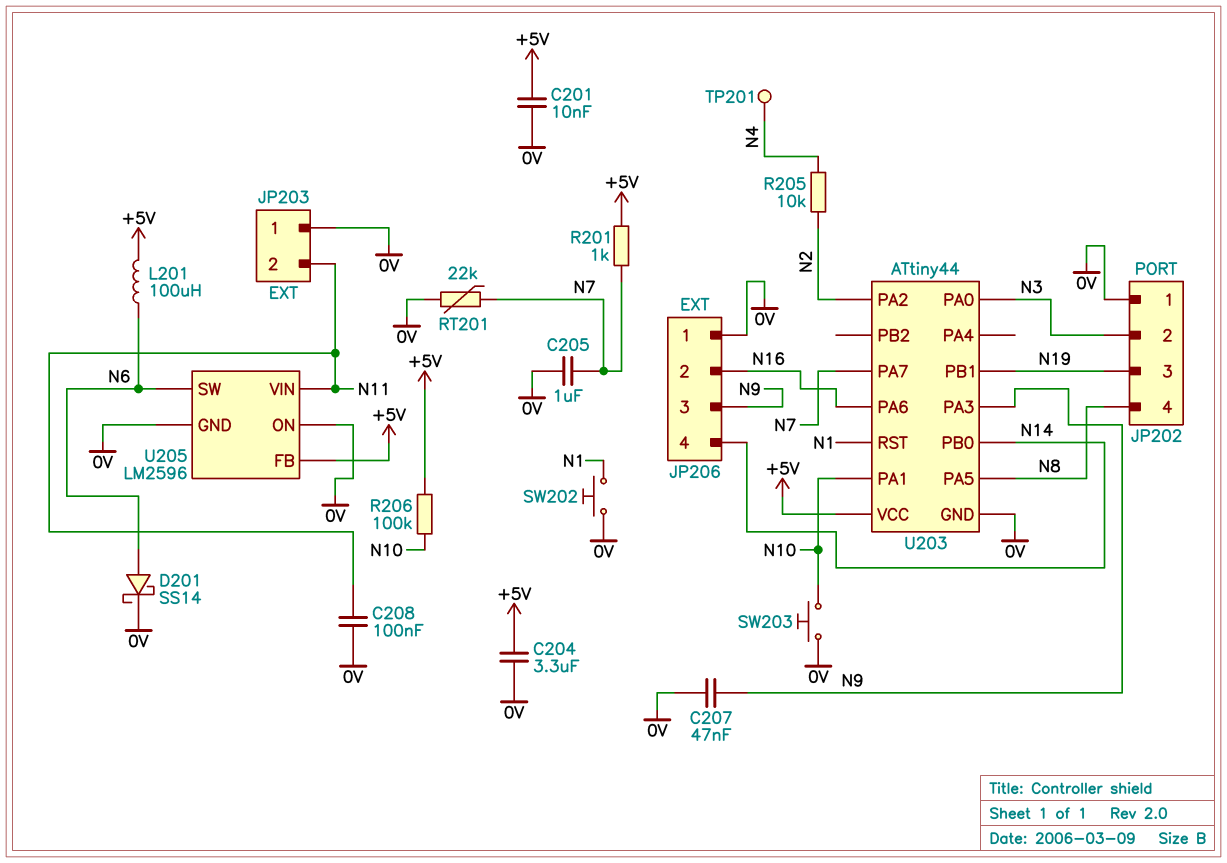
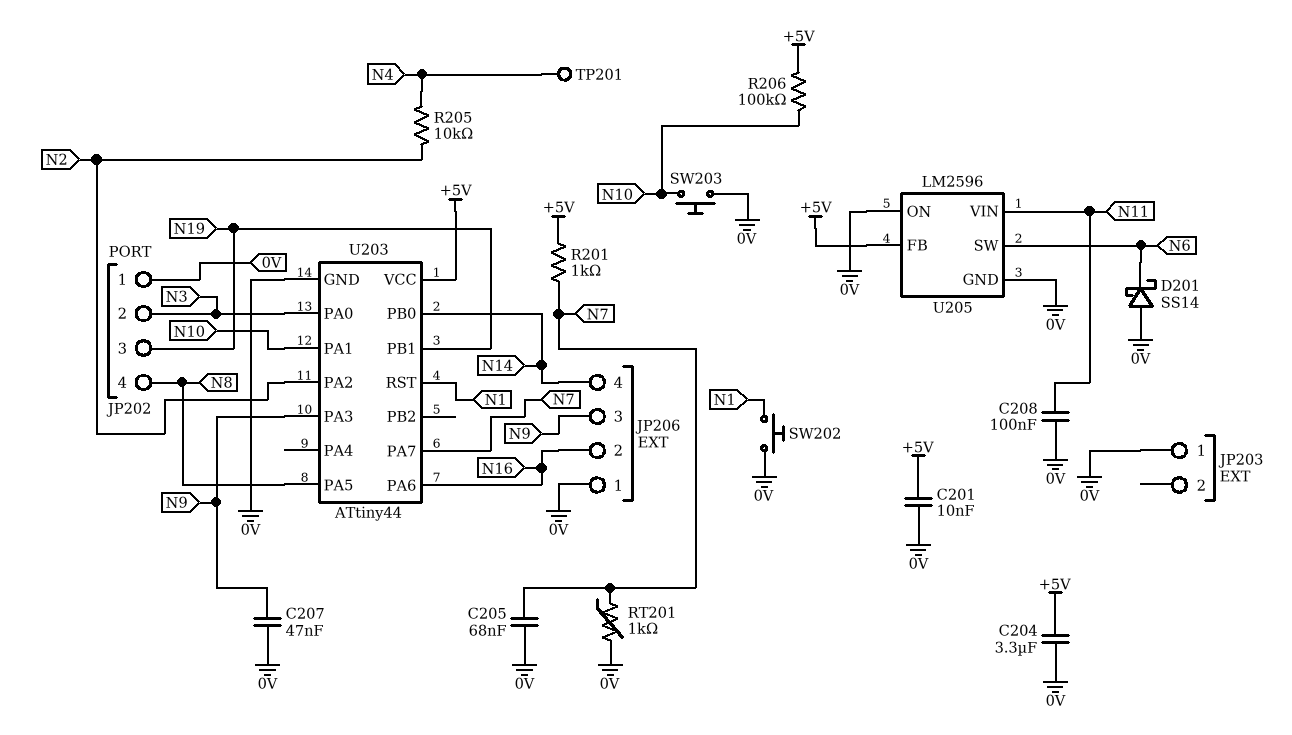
C205: 1uF (0V, N7) -> 68nF (0V, N7)
D201: schottky SS14 (A N6, K 0V) -> schottky SS14 (A 0V, K N6)
JP203 pin 2: N11 -> none
L201: 100uH (+5V, N6) -> none
RT201: 22k (0V, N7) -> 1k (0V, N7)

